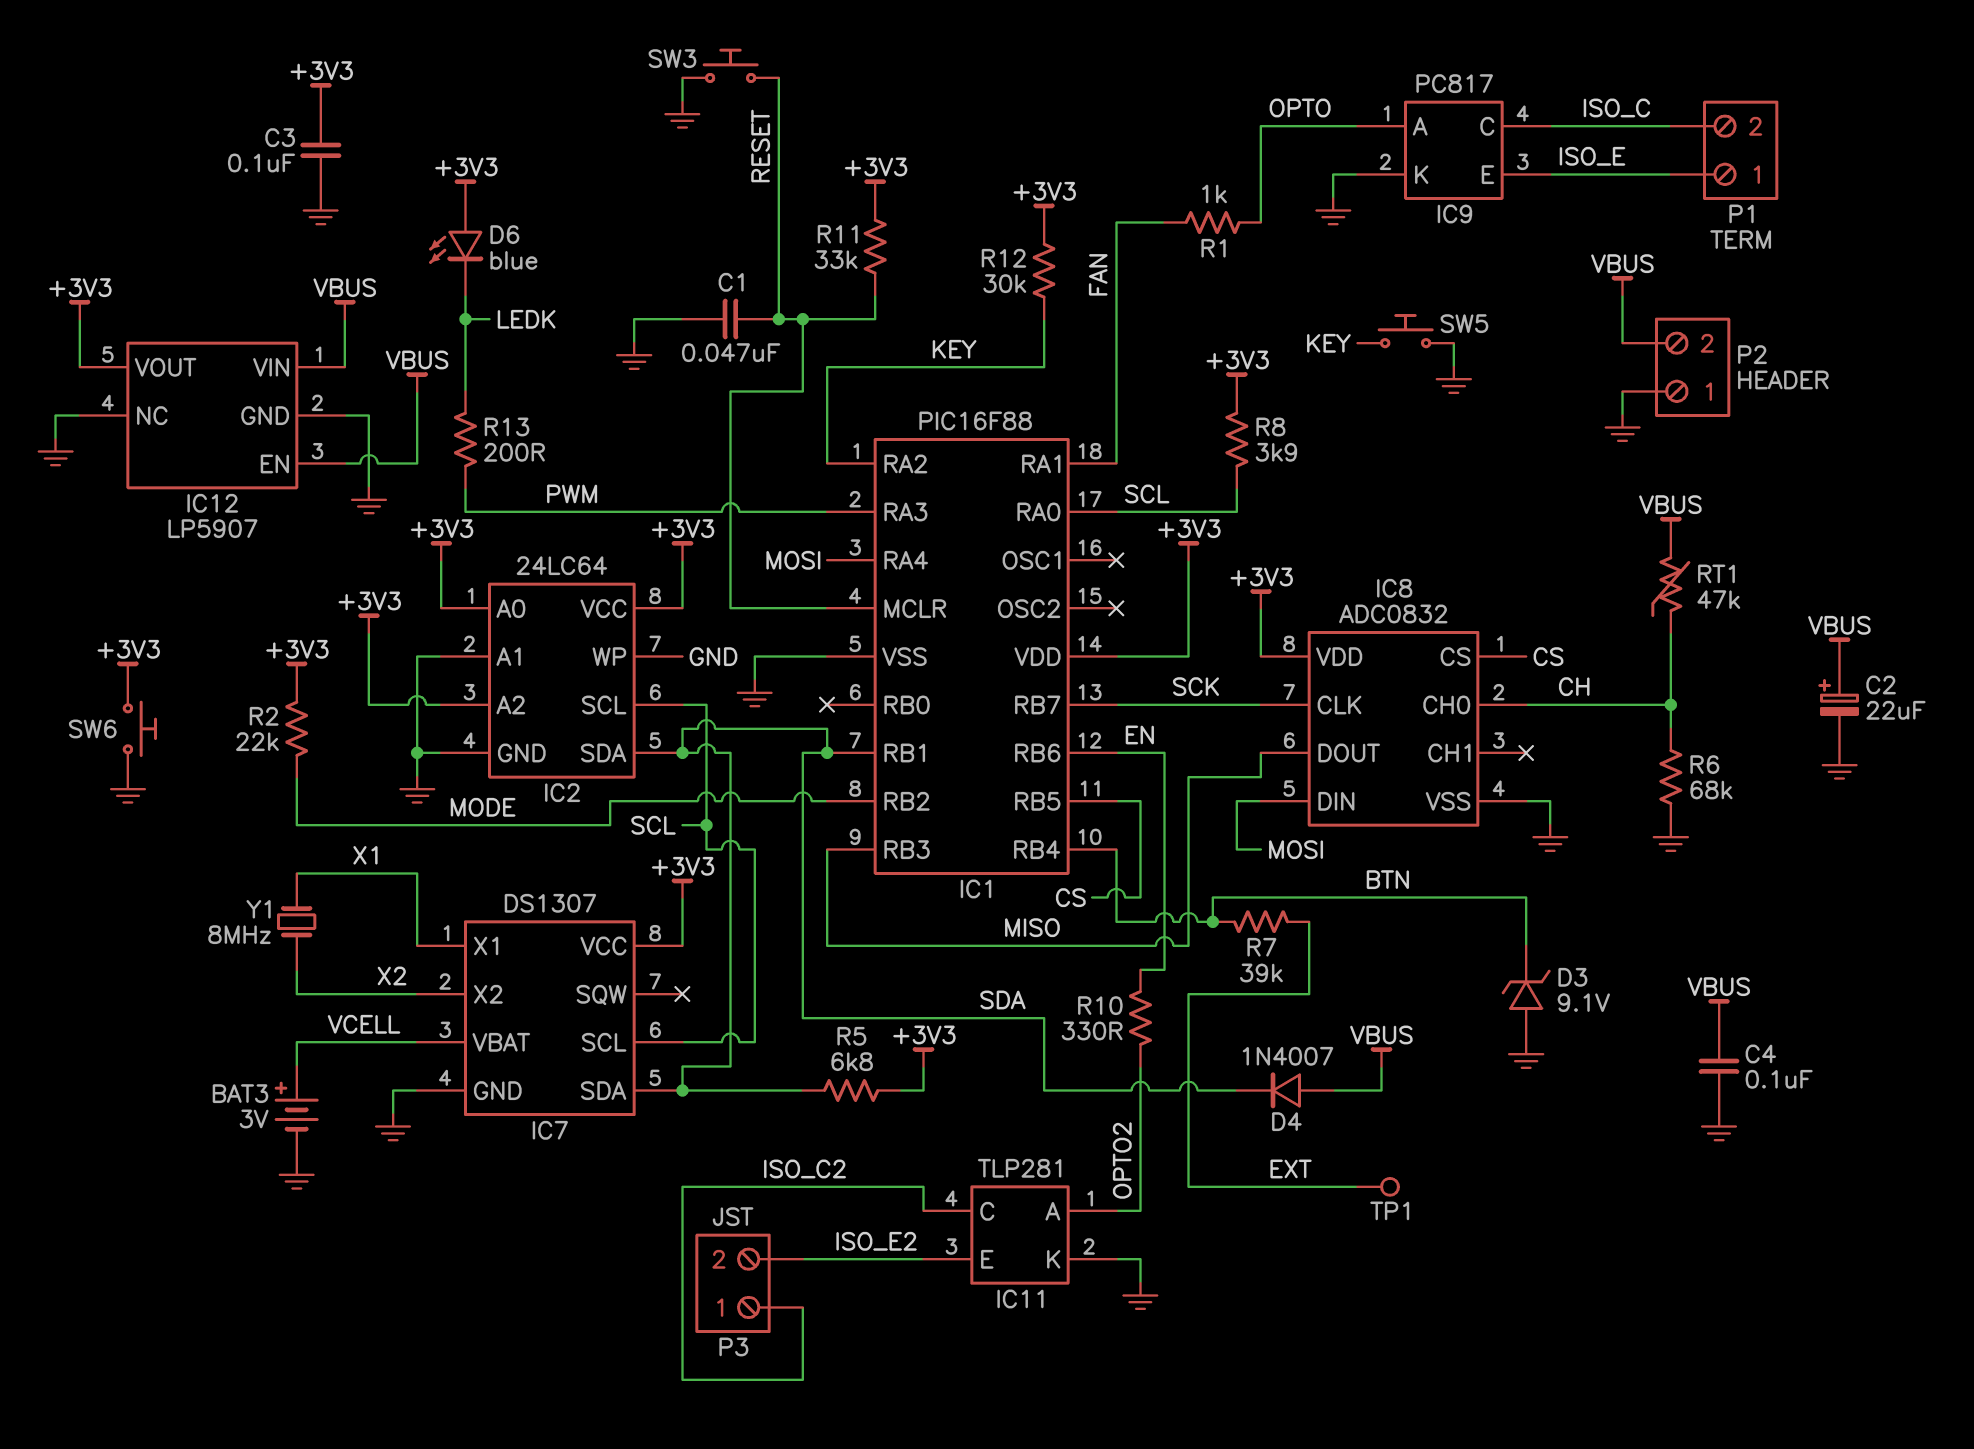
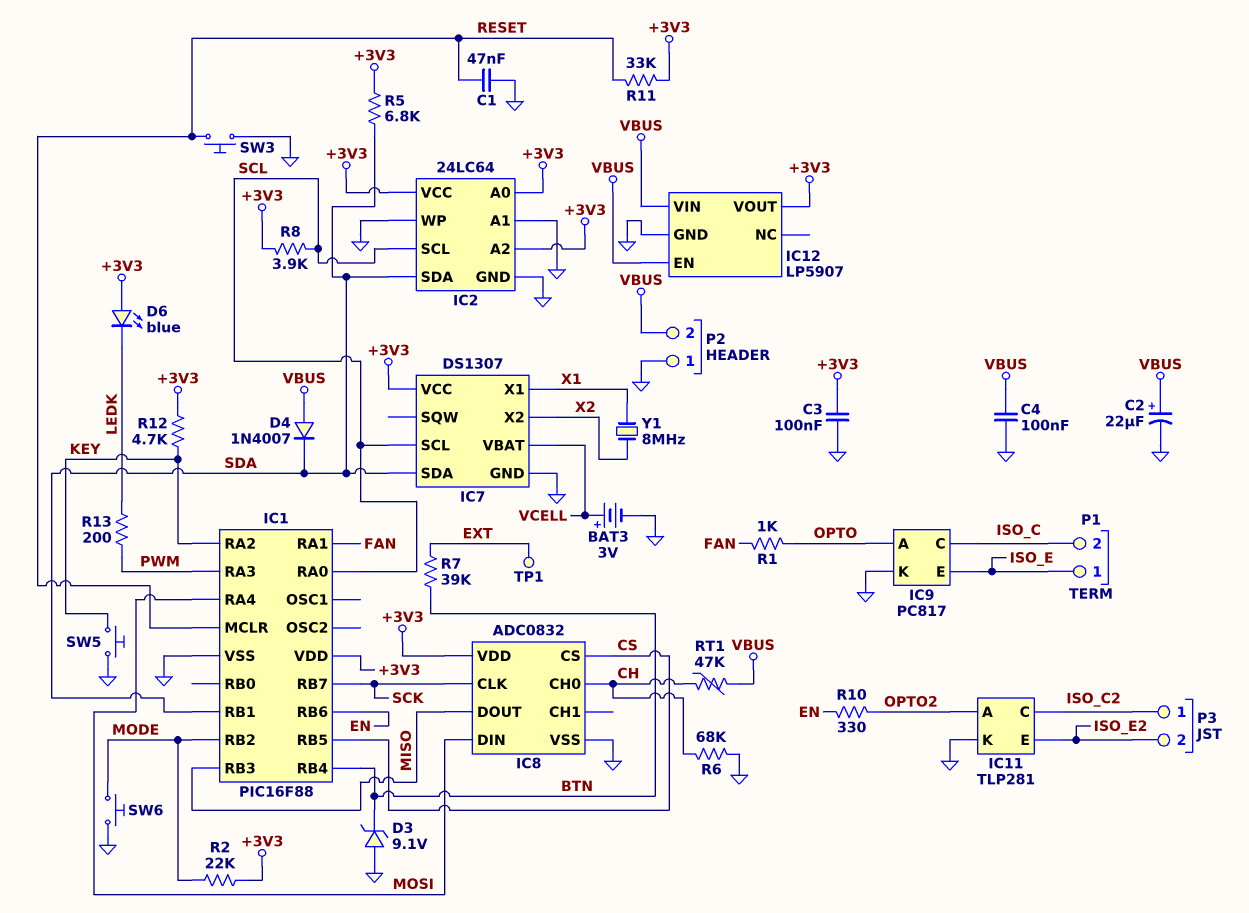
IC12 pin NC: GND -> none
R12: 30k (+3V3, KEY) -> 4.7k (+3V3, KEY)
SW6: button (+3V3, GND) -> button (GND, MODE)

